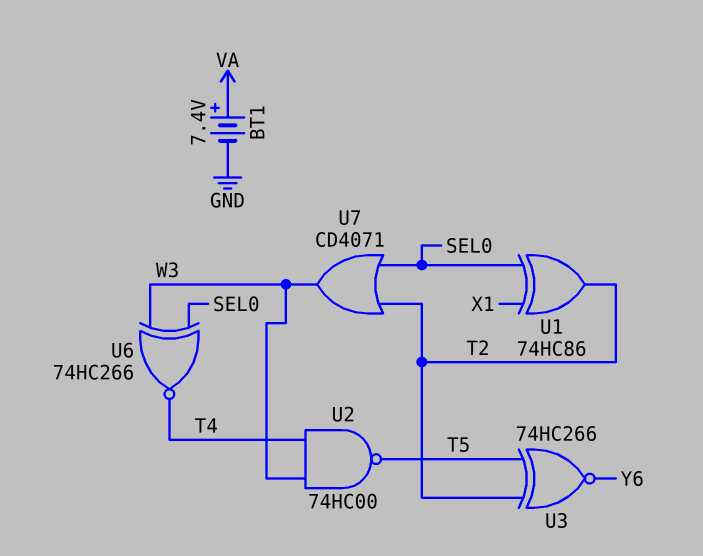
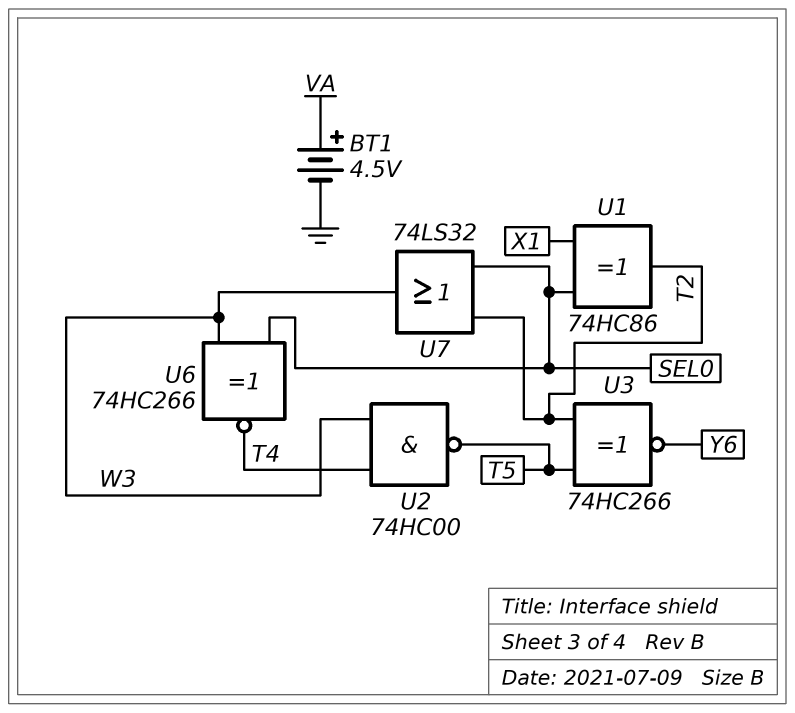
BT1: 7.4V (plus VA, minus GND) -> 4.5V (plus VA, minus GND)
U7: OR CD4071 (in SEL0, in T2, out W3) -> OR 74LS32 (in SEL0, in T2, out W3)

